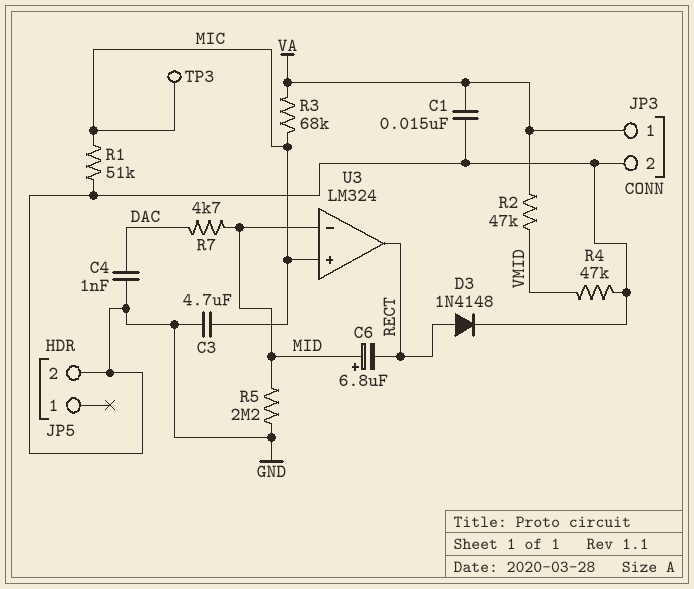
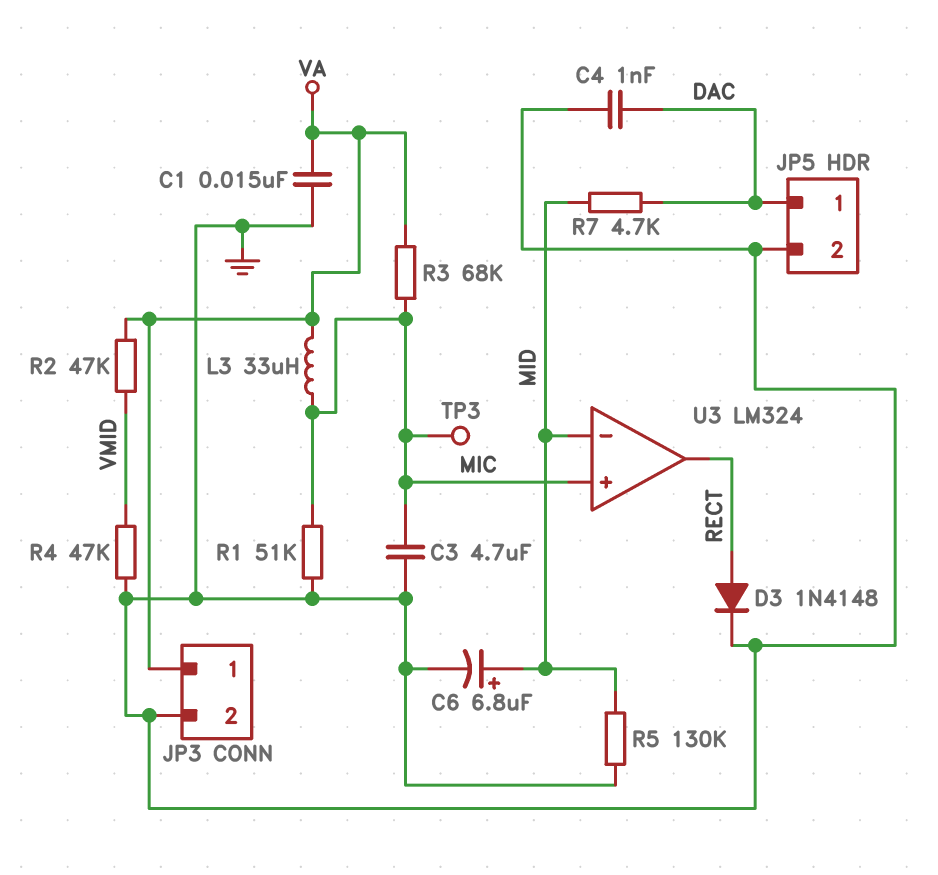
C6: 6.8uF (plus MID, minus RECT) -> 6.8uF (plus MID, minus GND)
JP5 pin 1: none -> DAC
L3: none -> 33uH (MIC, VA)
R5: 2.2M (GND, MID) -> 130k (GND, MID)

